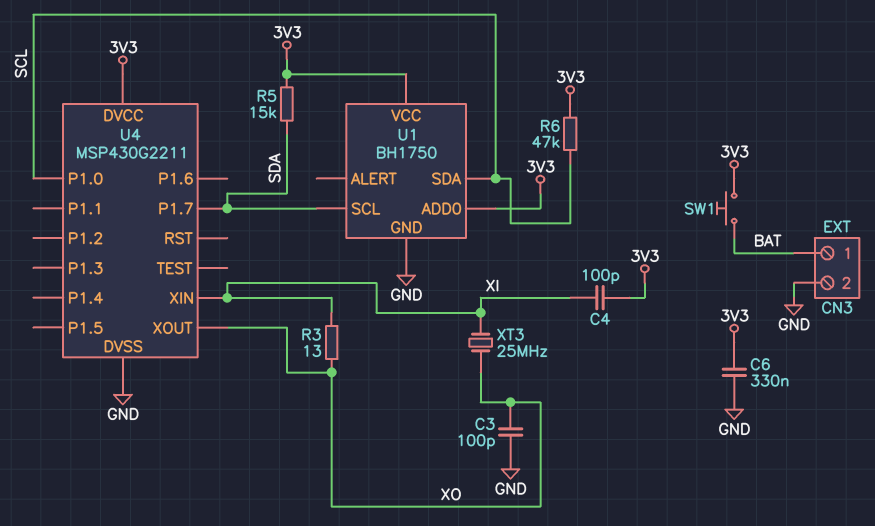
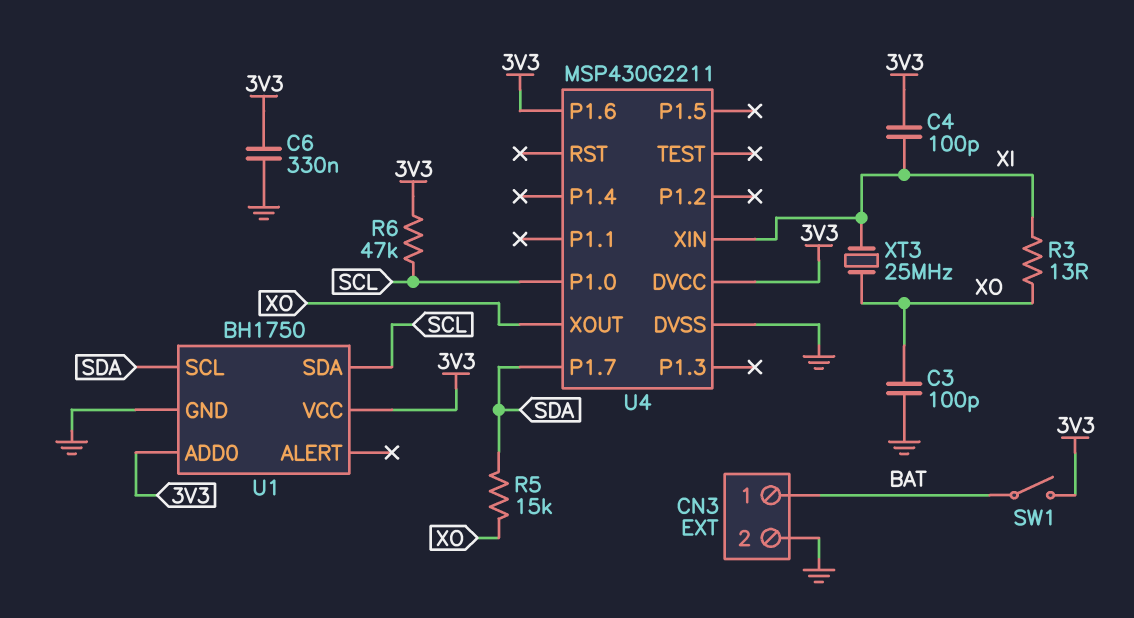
R5: 15k (3V3, SDA) -> 15k (SDA, XO)
SW1: button (3V3, BAT) -> switch (3V3, BAT)
U4 pin P1.6: none -> 3V3

